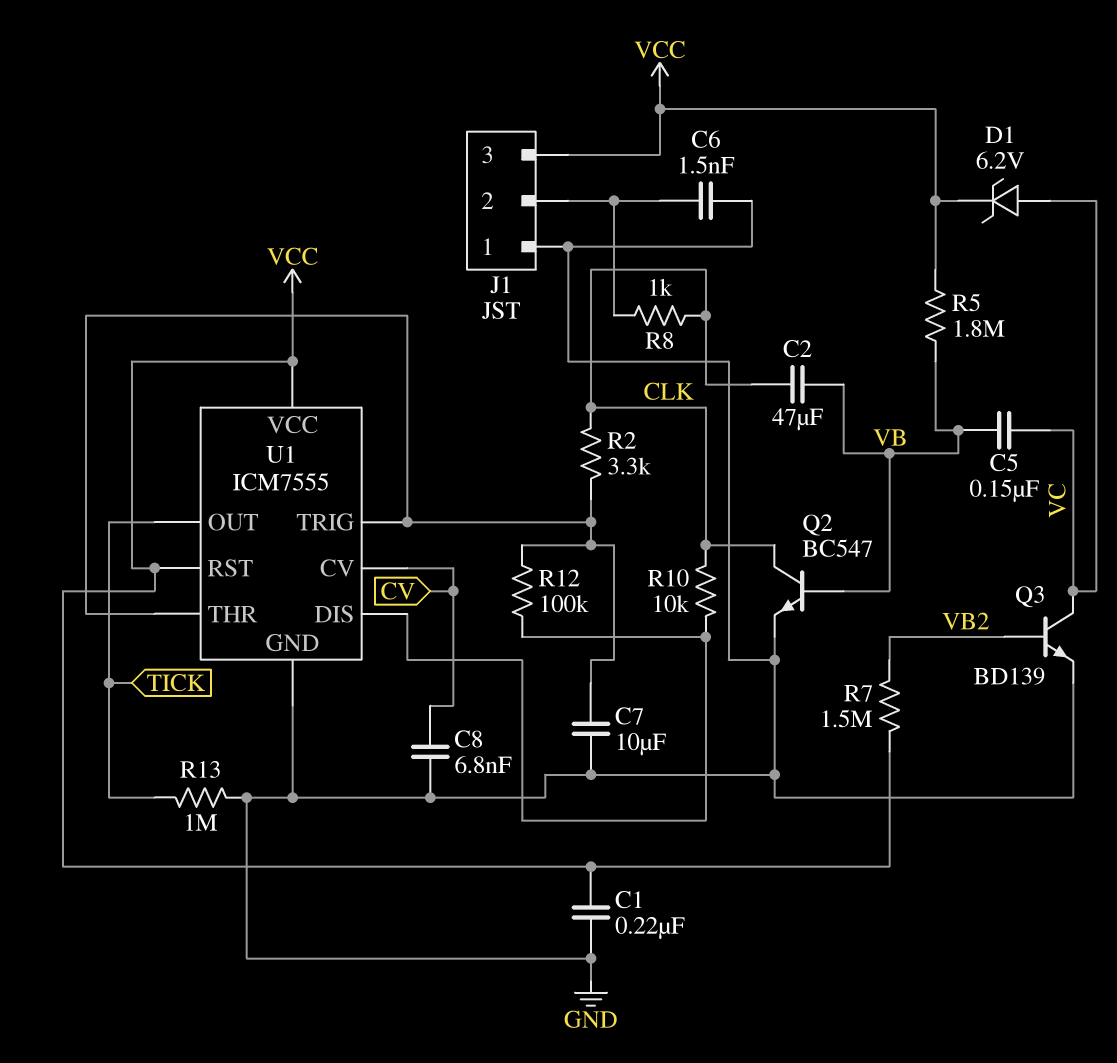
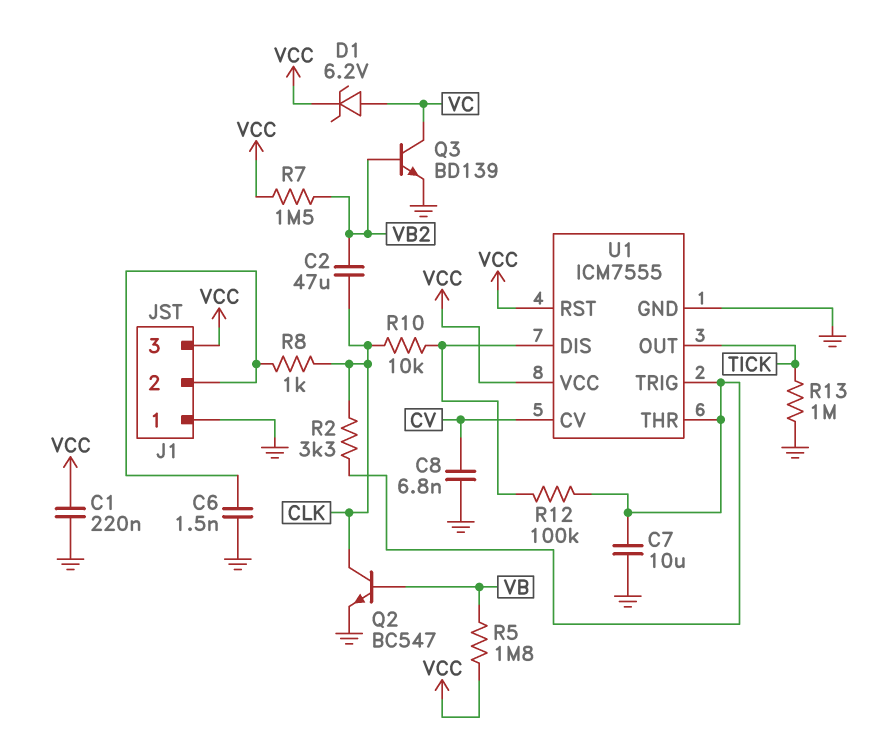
C2: 47uF (CLK, VB) -> 47uF (CLK, VB2)
C5: 150nF (VB, VC) -> none

